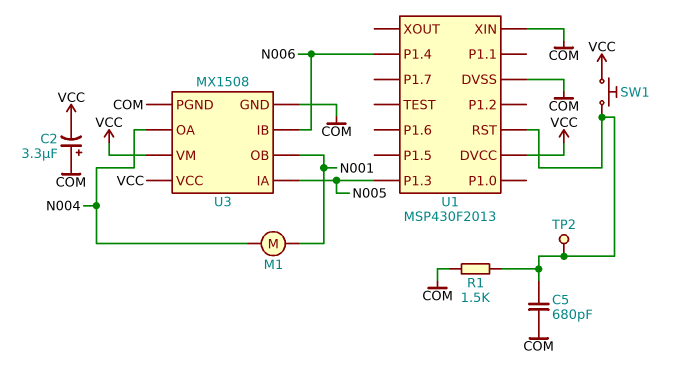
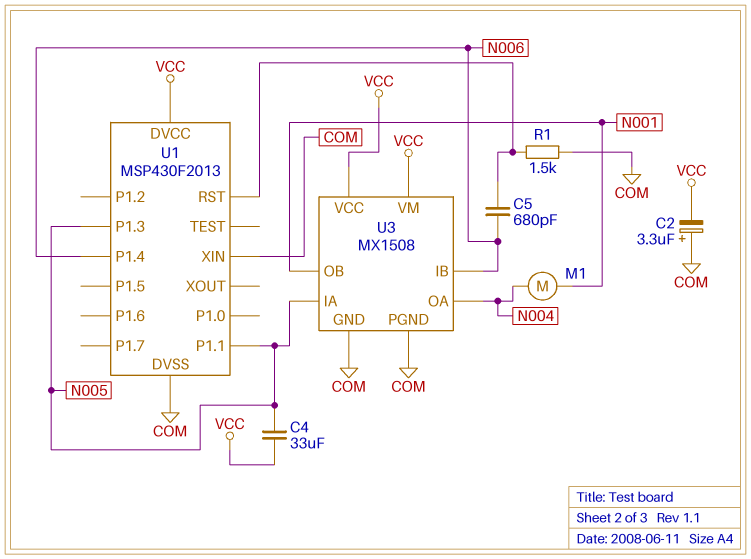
C4: none -> 33uF (N005, VCC)
C5: 680pF (COM, U1/RST) -> 680pF (N006, U1/RST)
SW1: button (U1/RST, VCC) -> none
TP2: test point (U1/RST) -> none
U1 pin P1.1: none -> N005

